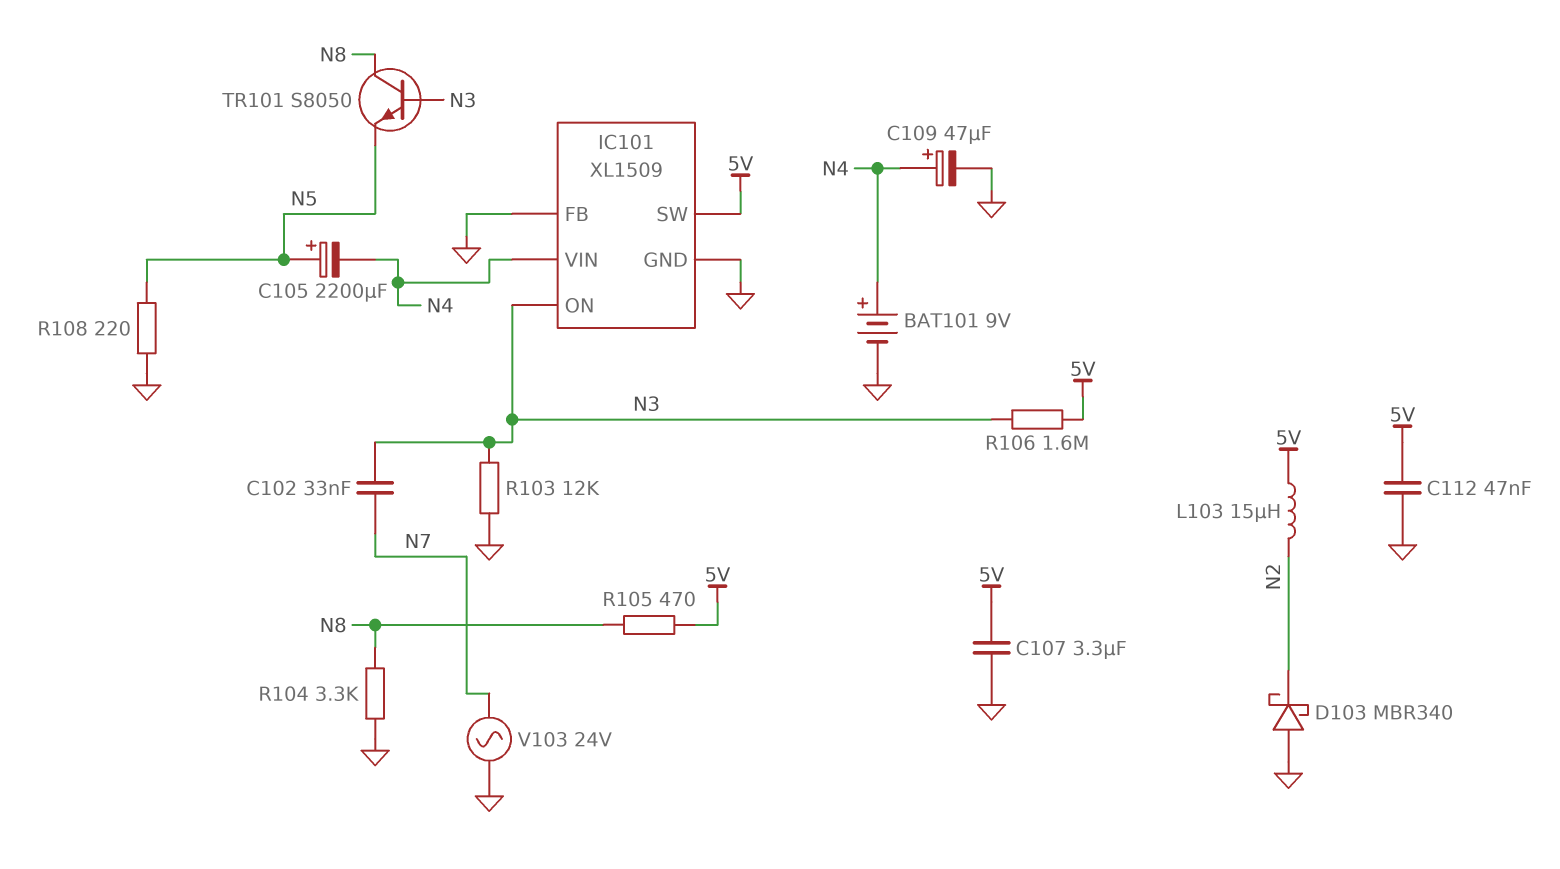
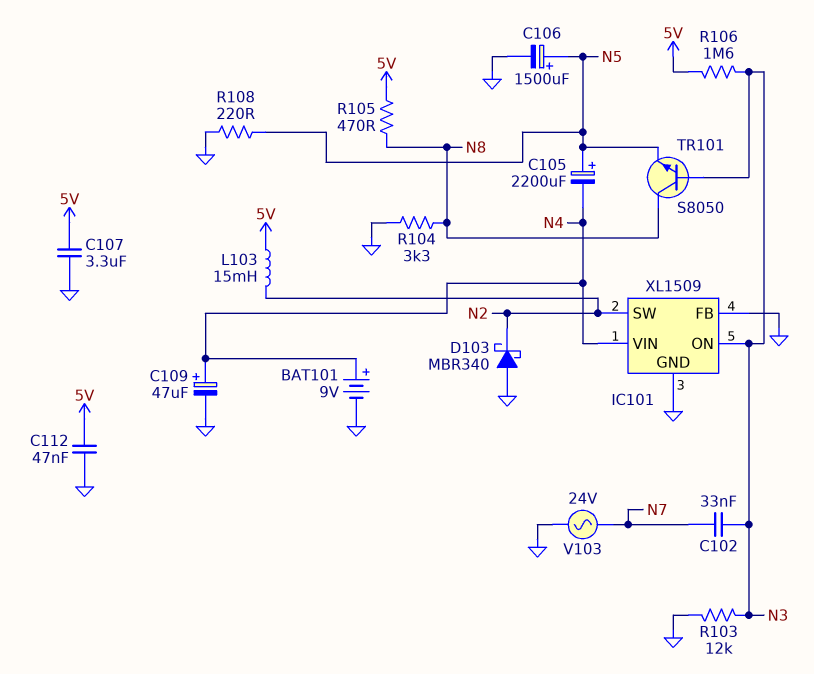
C106: none -> 1500uF (plus N5, minus GND)
IC101 pin SW: 5V -> N2
L103: 15uH (5V, N2) -> 15mH (5V, N2)

